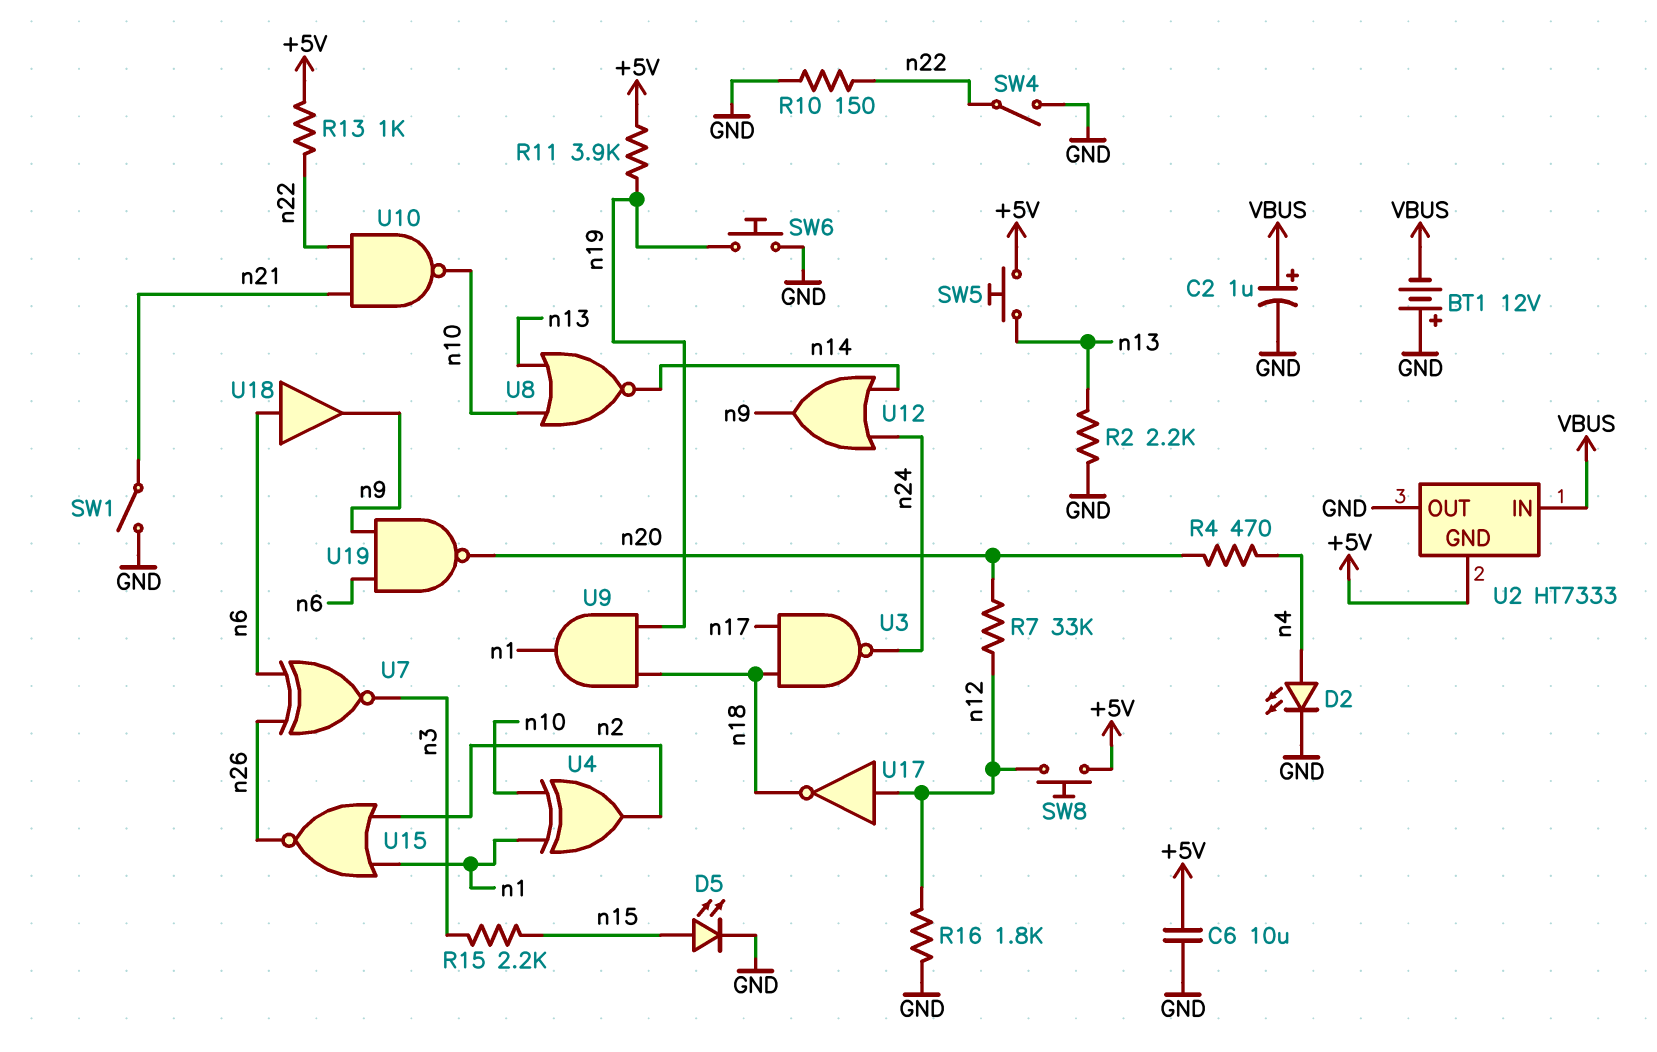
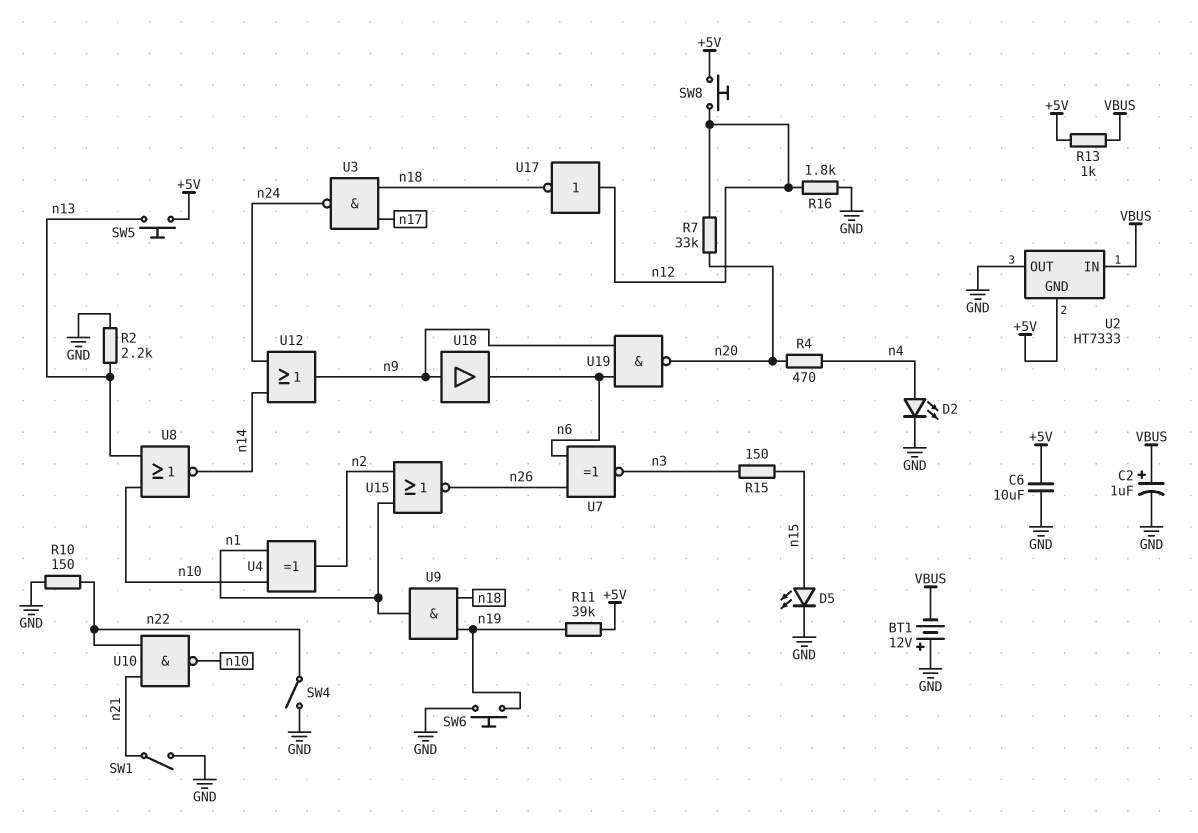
R11: 3.9k (+5V, n19) -> 39k (+5V, n19)
R13: 1k (+5V, n22) -> 1k (+5V, VBUS)
R15: 2.2k (n3, n15) -> 150 (n3, n15)
U18: buffer (in n6, out n9) -> buffer (in n9, out n6)

